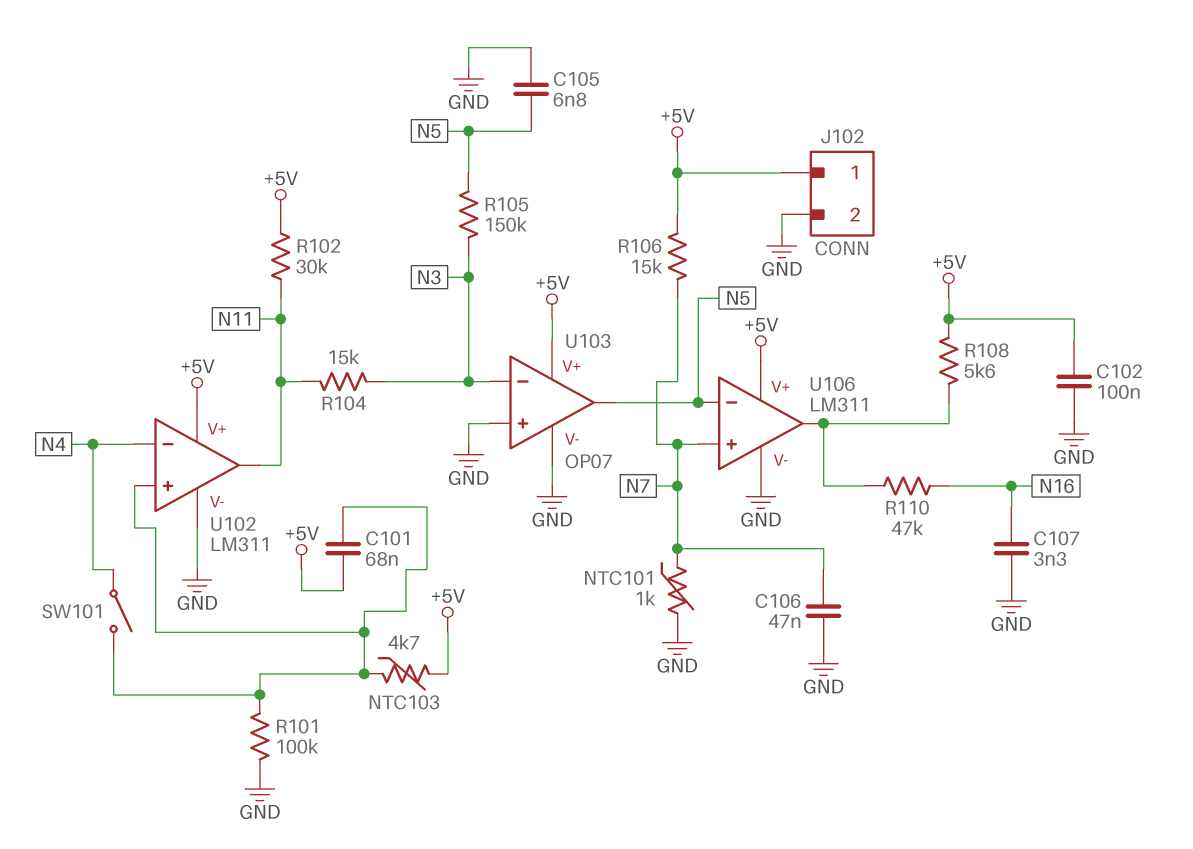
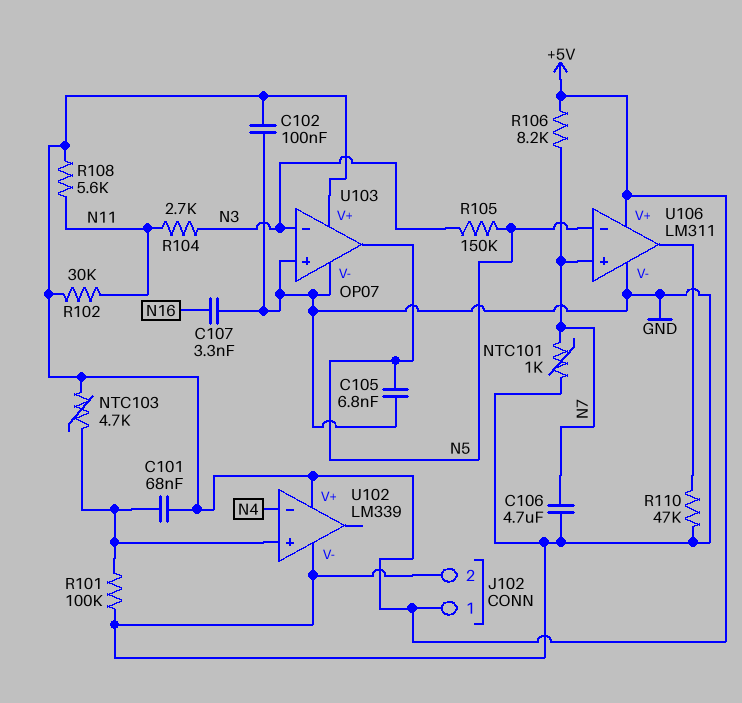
C106: 47nF (GND, N7) -> 4.7uF (GND, N7)
R104: 15k (N3, N11) -> 2.7k (N3, N11)
R106: 15k (+5V, N7) -> 8.2k (+5V, N7)
R108: 5.6k (+5V, U106/out) -> 5.6k (+5V, N11)
R110: 47k (N16, U106/out) -> 47k (GND, U106/out)
SW101: switch (N4, U102/in+) -> none
U102: LM311 -> LM339
U102 pin out: N11 -> none

